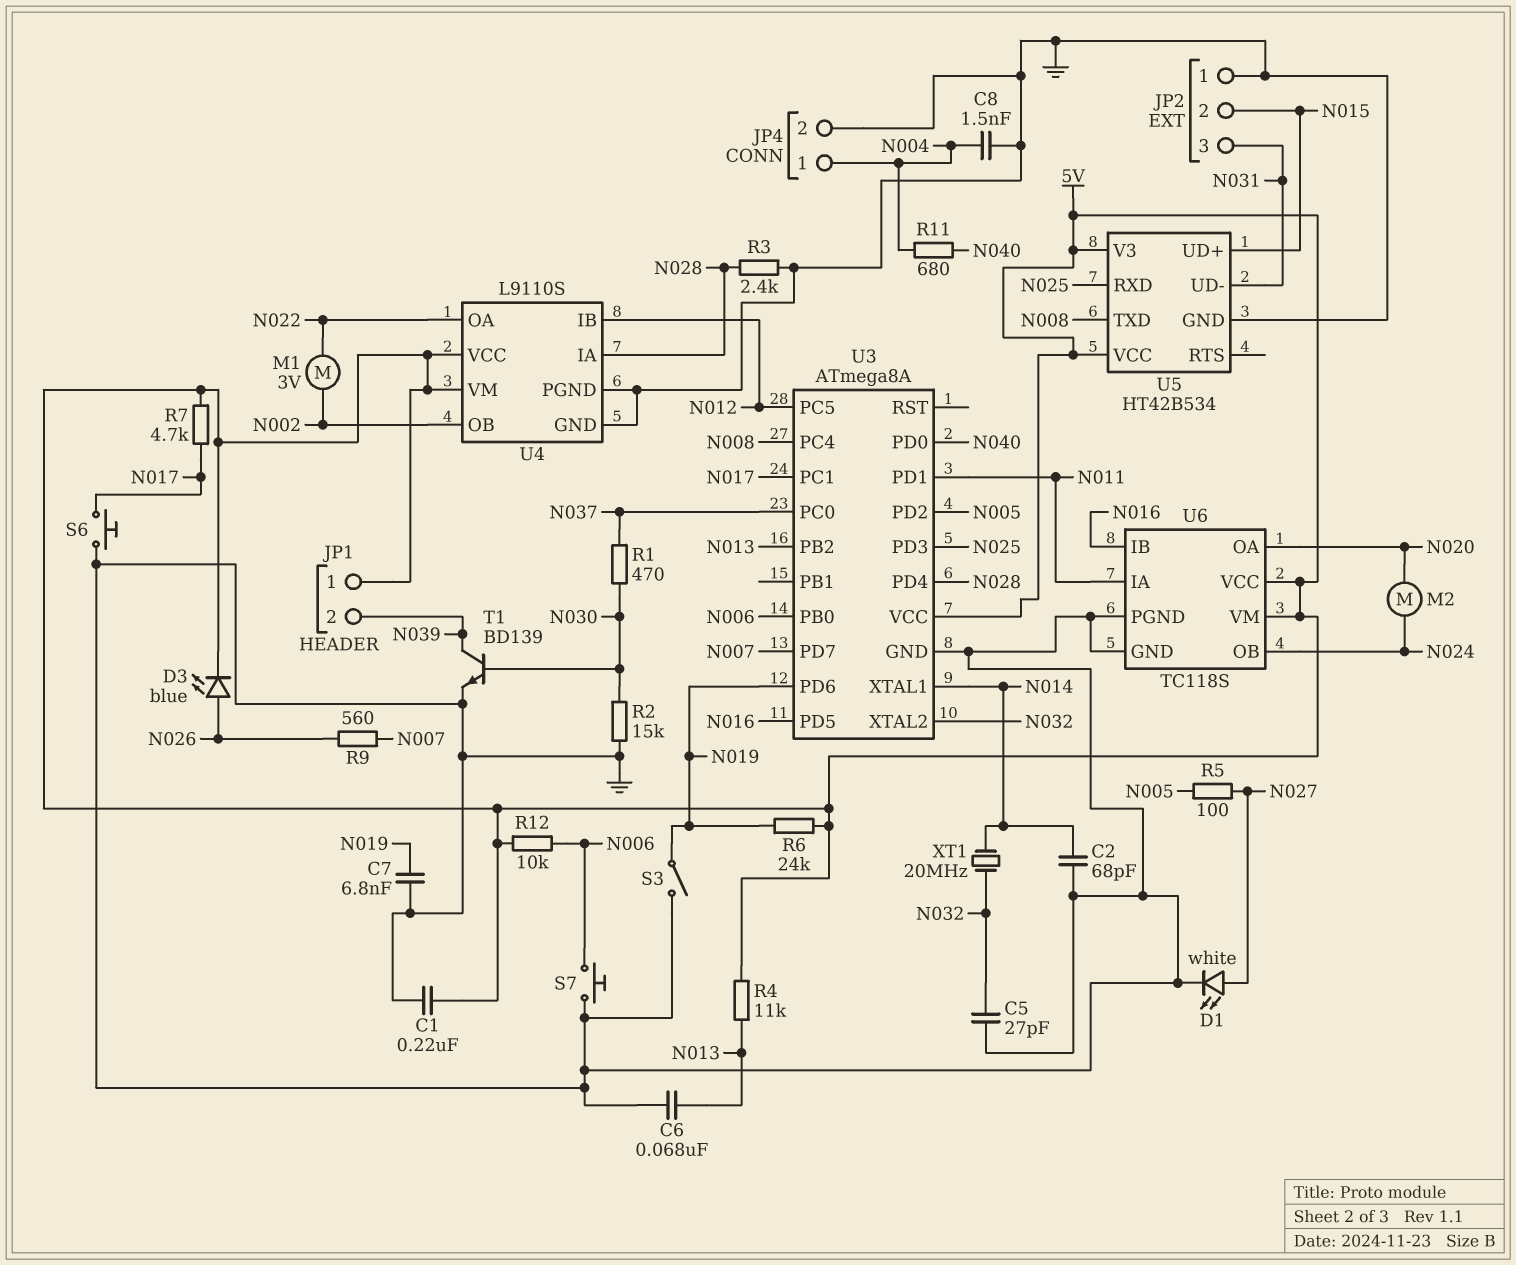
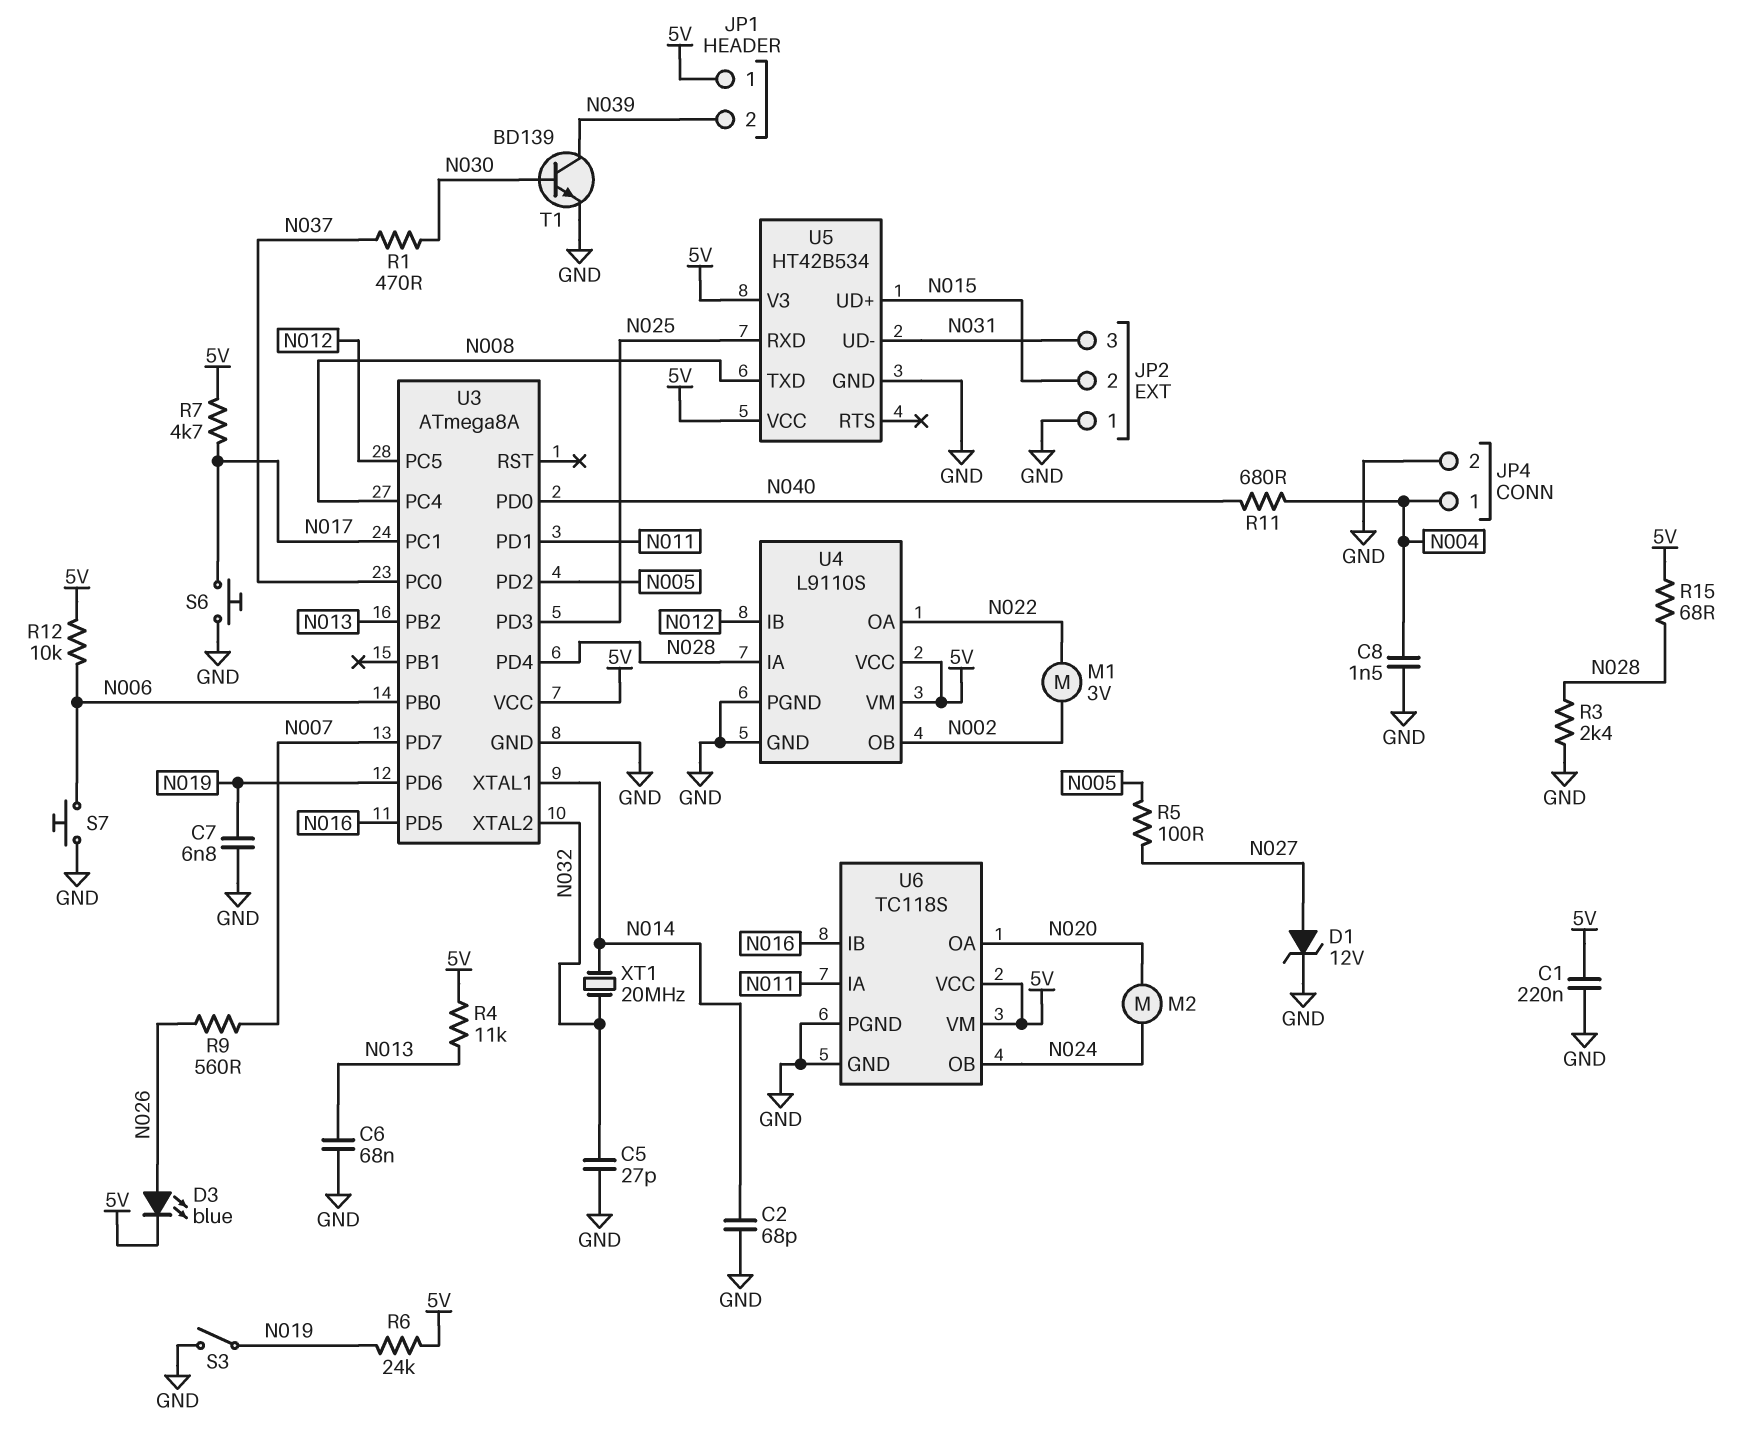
D1: LED white (A N027, K GND) -> zener 12V (A N027, K GND)
R2: 15k (GND, N030) -> none
R15: none -> 68 (5V, N028)

